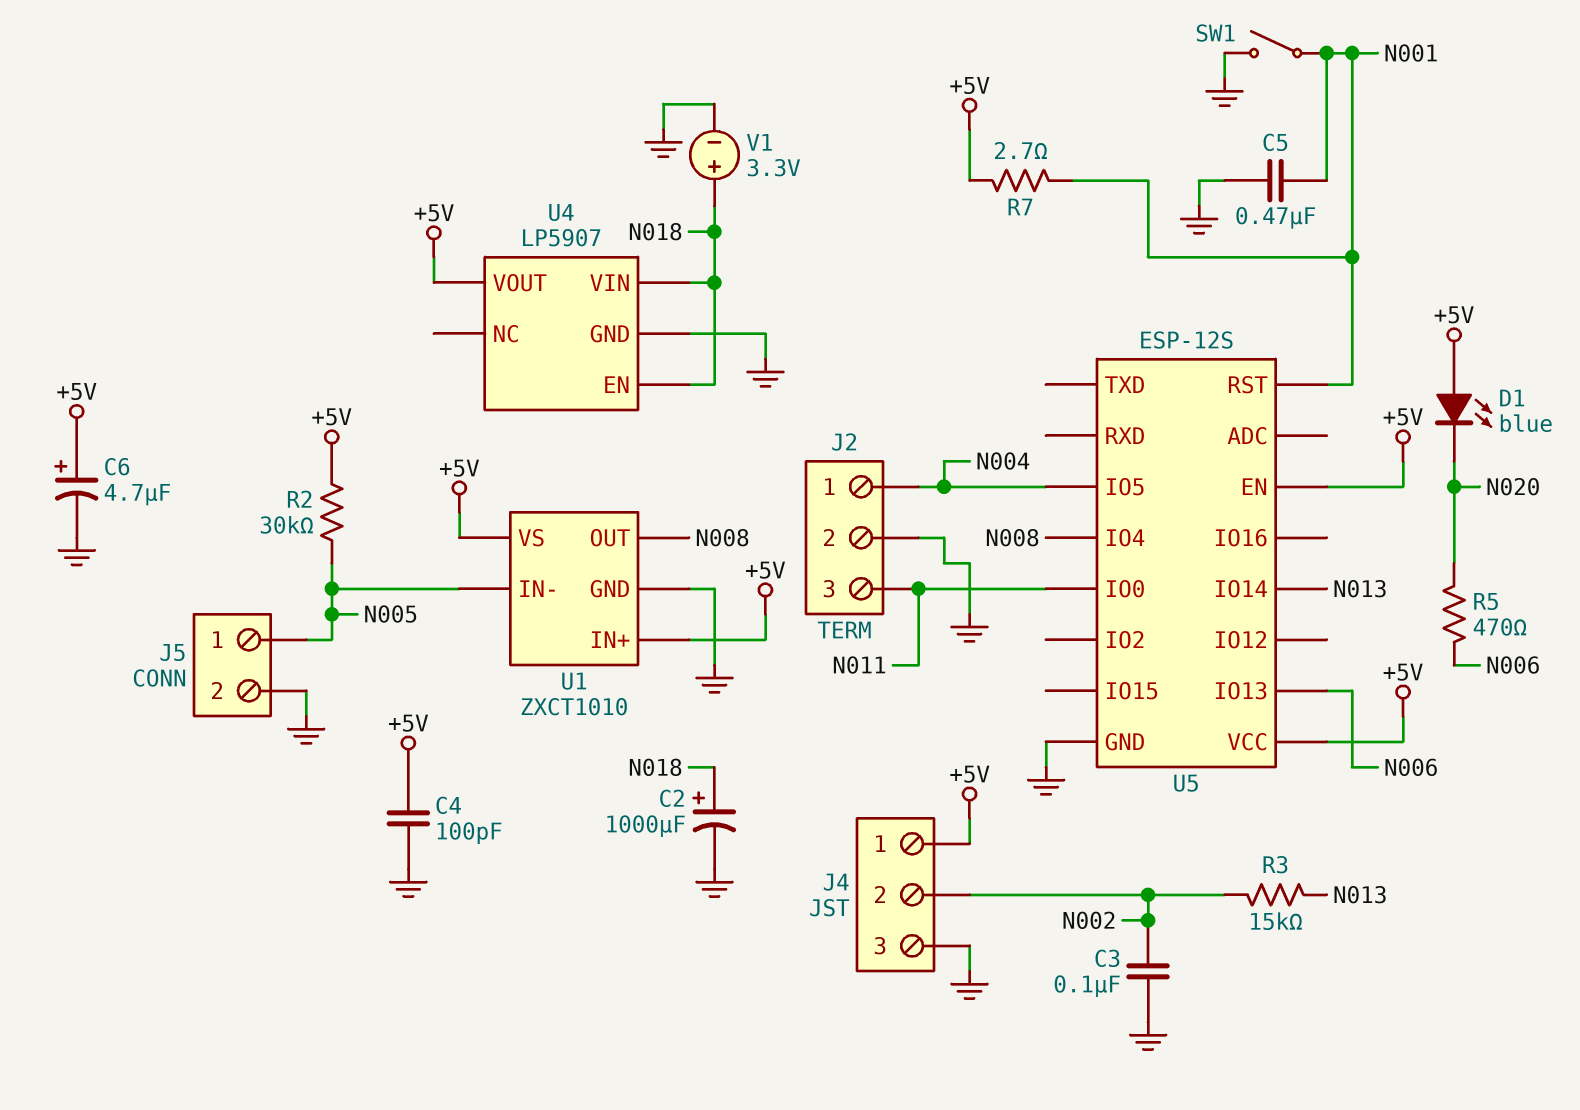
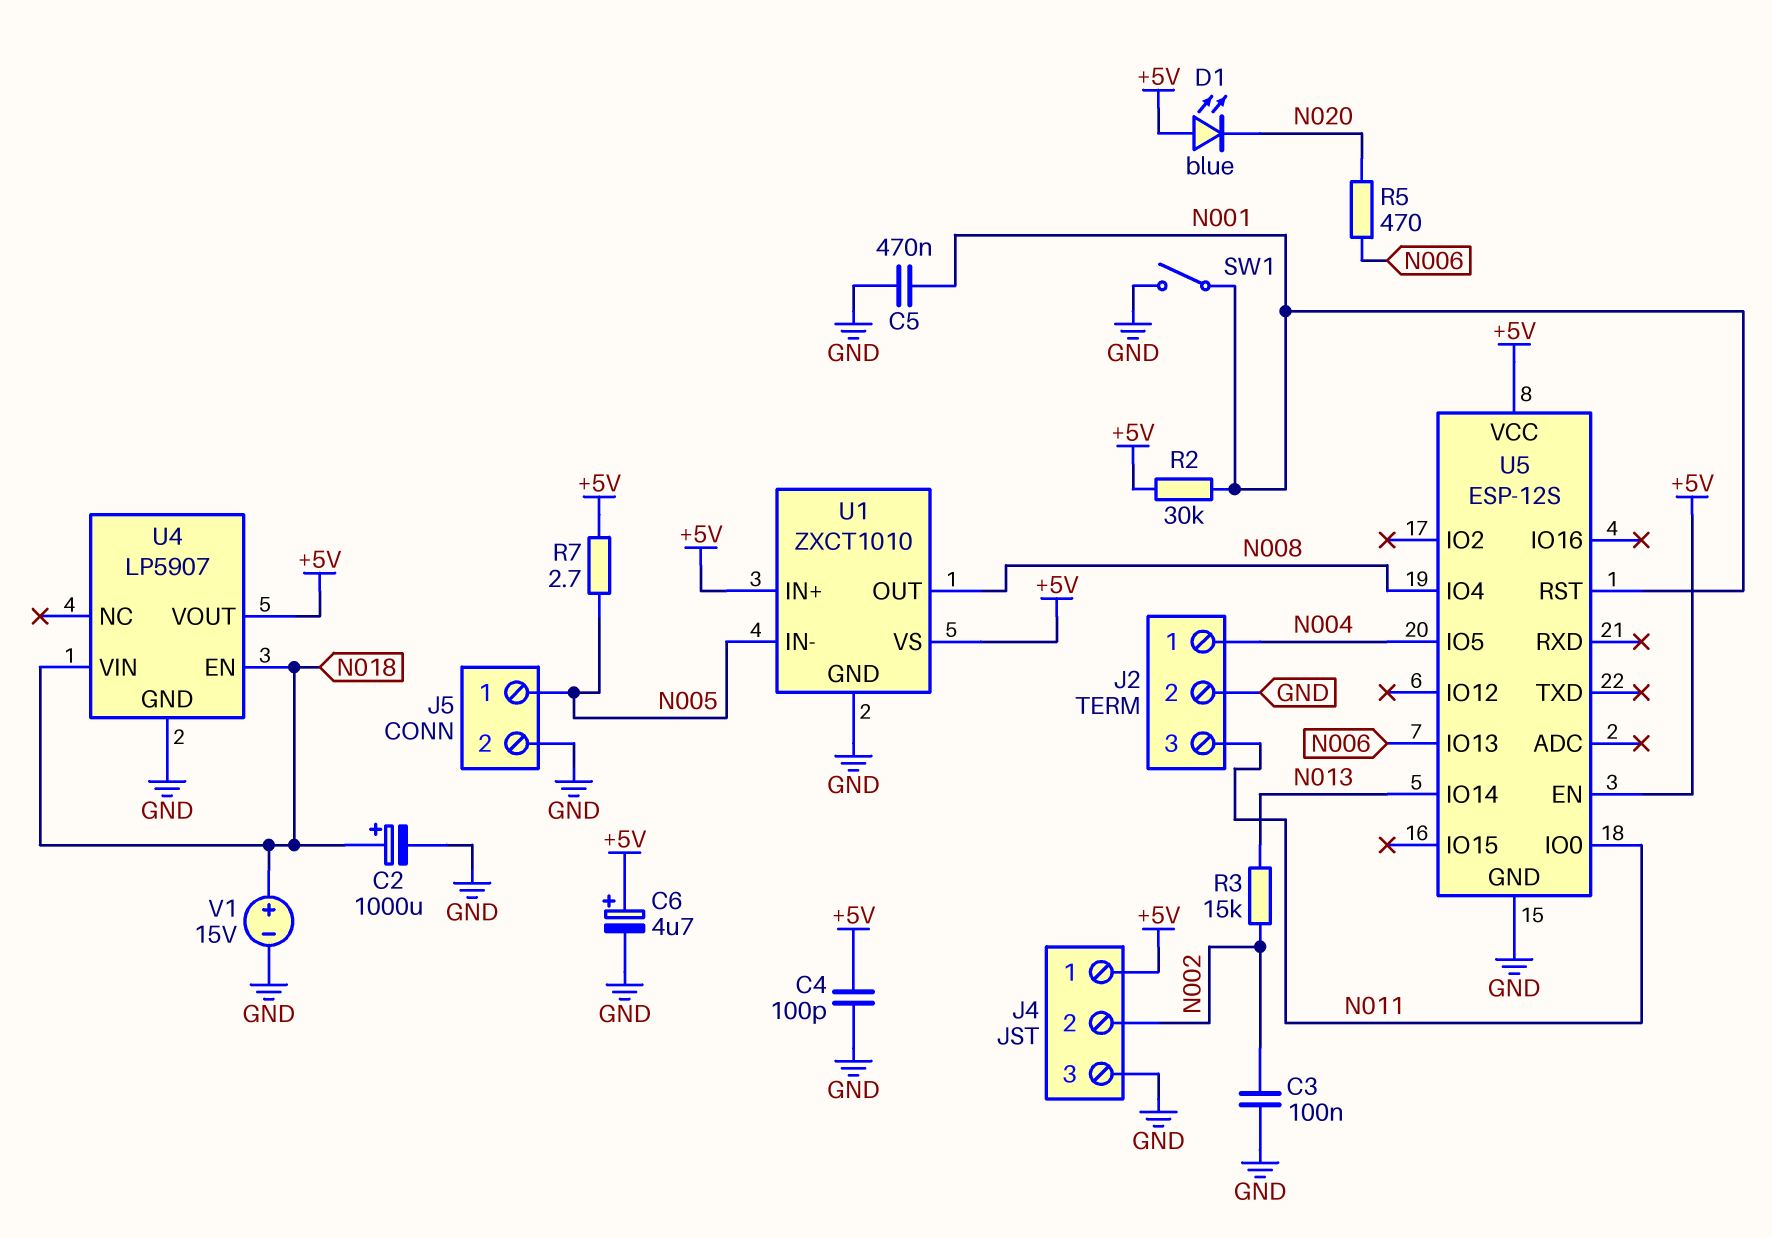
R2: 30k (+5V, N005) -> 30k (+5V, N001)
R7: 2.7 (+5V, N001) -> 2.7 (+5V, N005)
V1: 3.3V (plus N018, minus GND) -> 15V (plus N018, minus GND)

